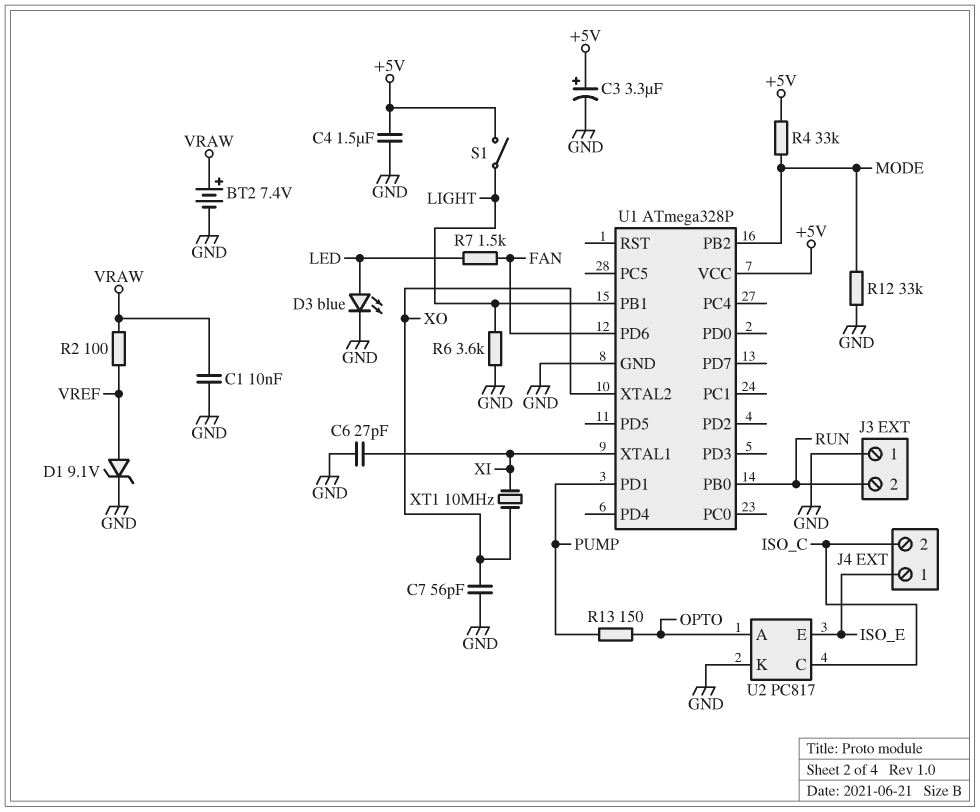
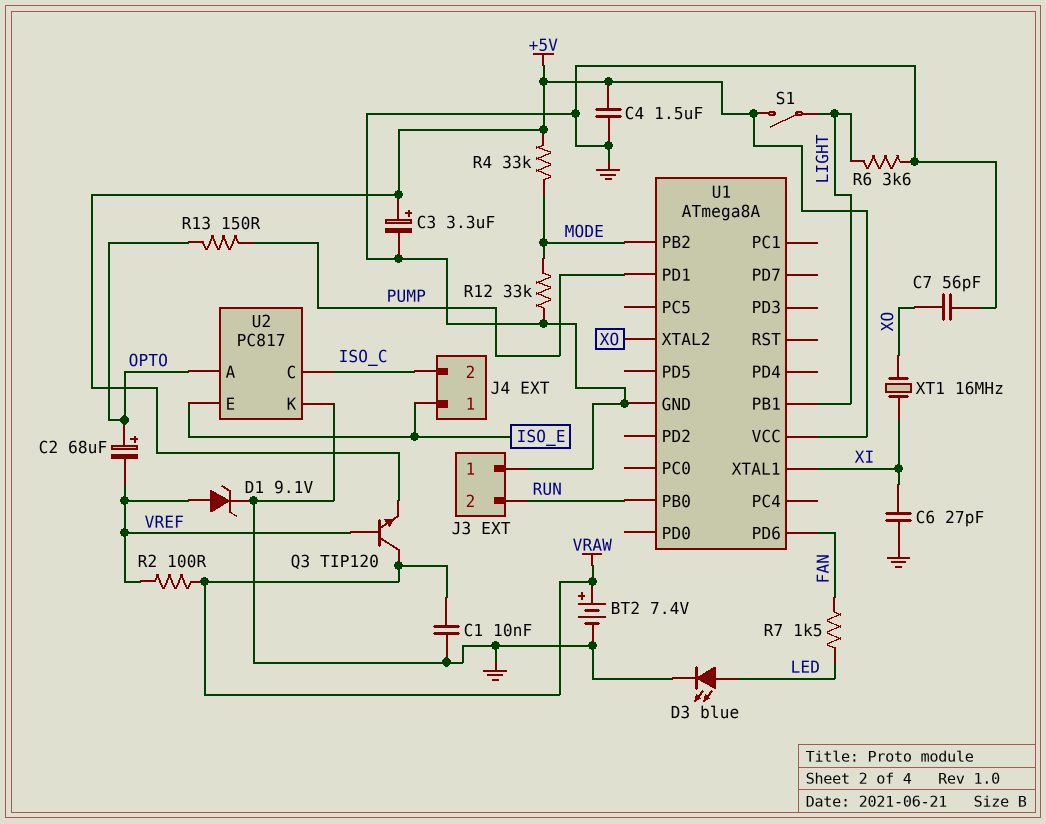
C2: none -> 68uF (plus OPTO, minus VREF)
Q3: none -> NPN TIP120 (B VREF, C VRAW, E +5V)
U1: ATmega328P -> ATmega8A
XT1: 10MHz (XI, XO) -> 16MHz (XI, XO)

